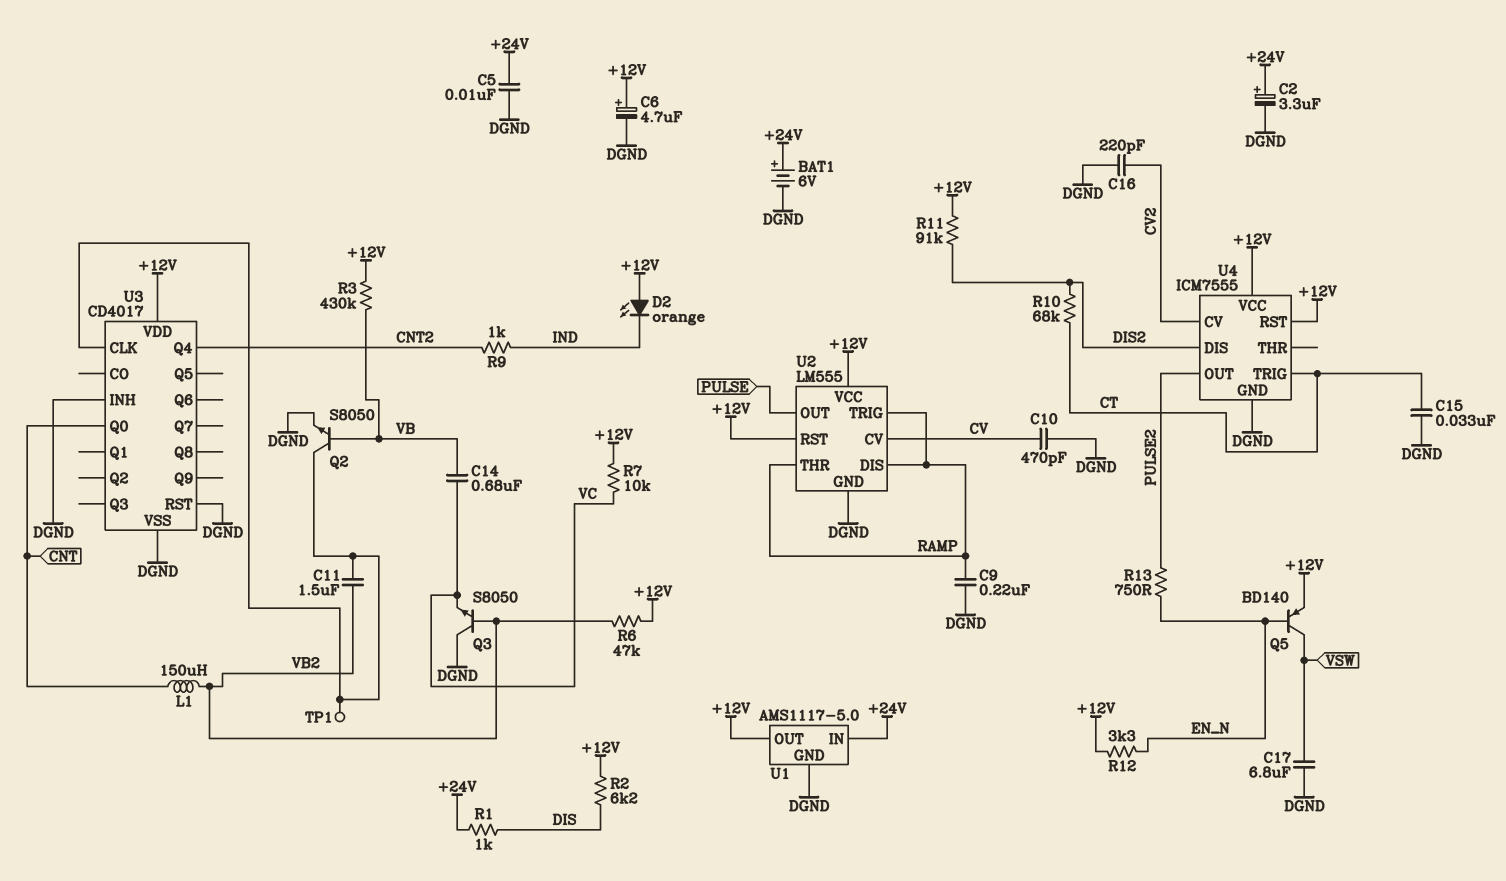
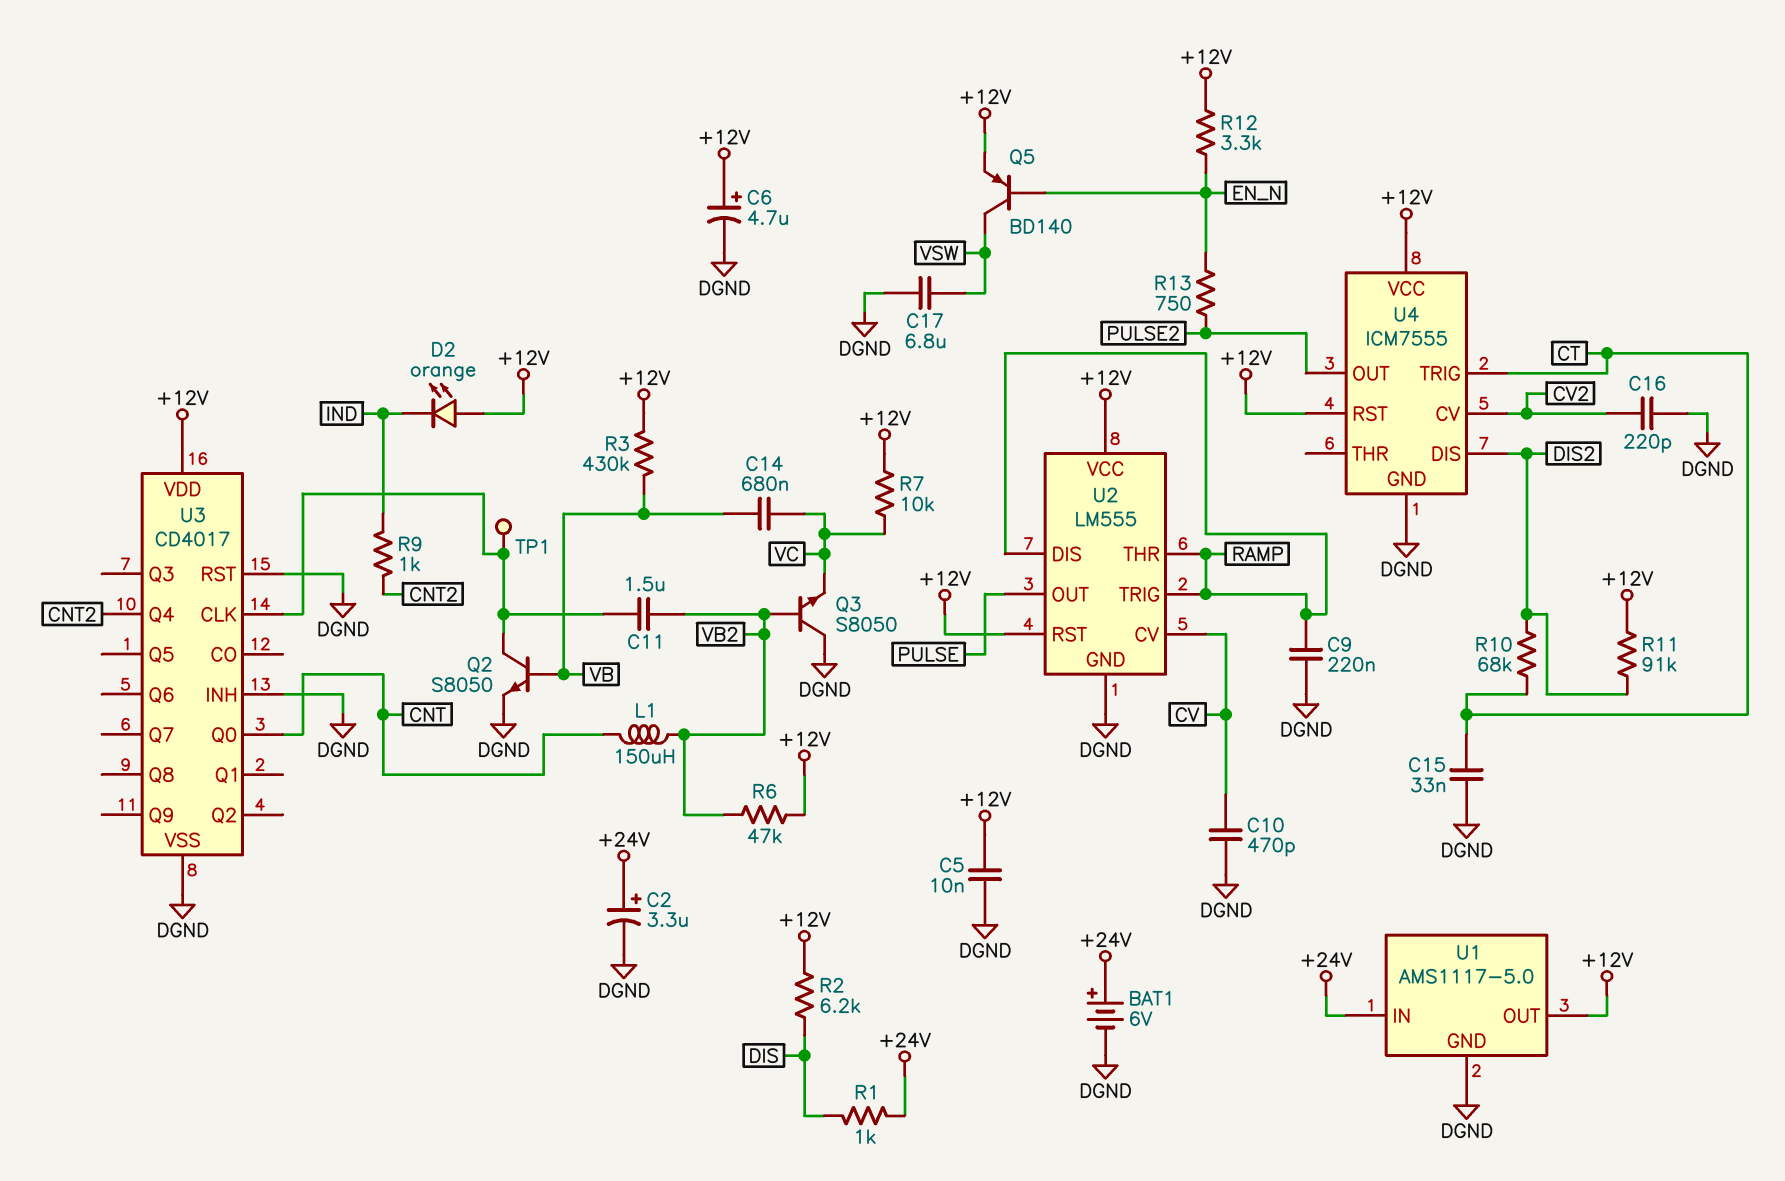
C5: 10nF (+24V, DGND) -> 10nF (+12V, DGND)

